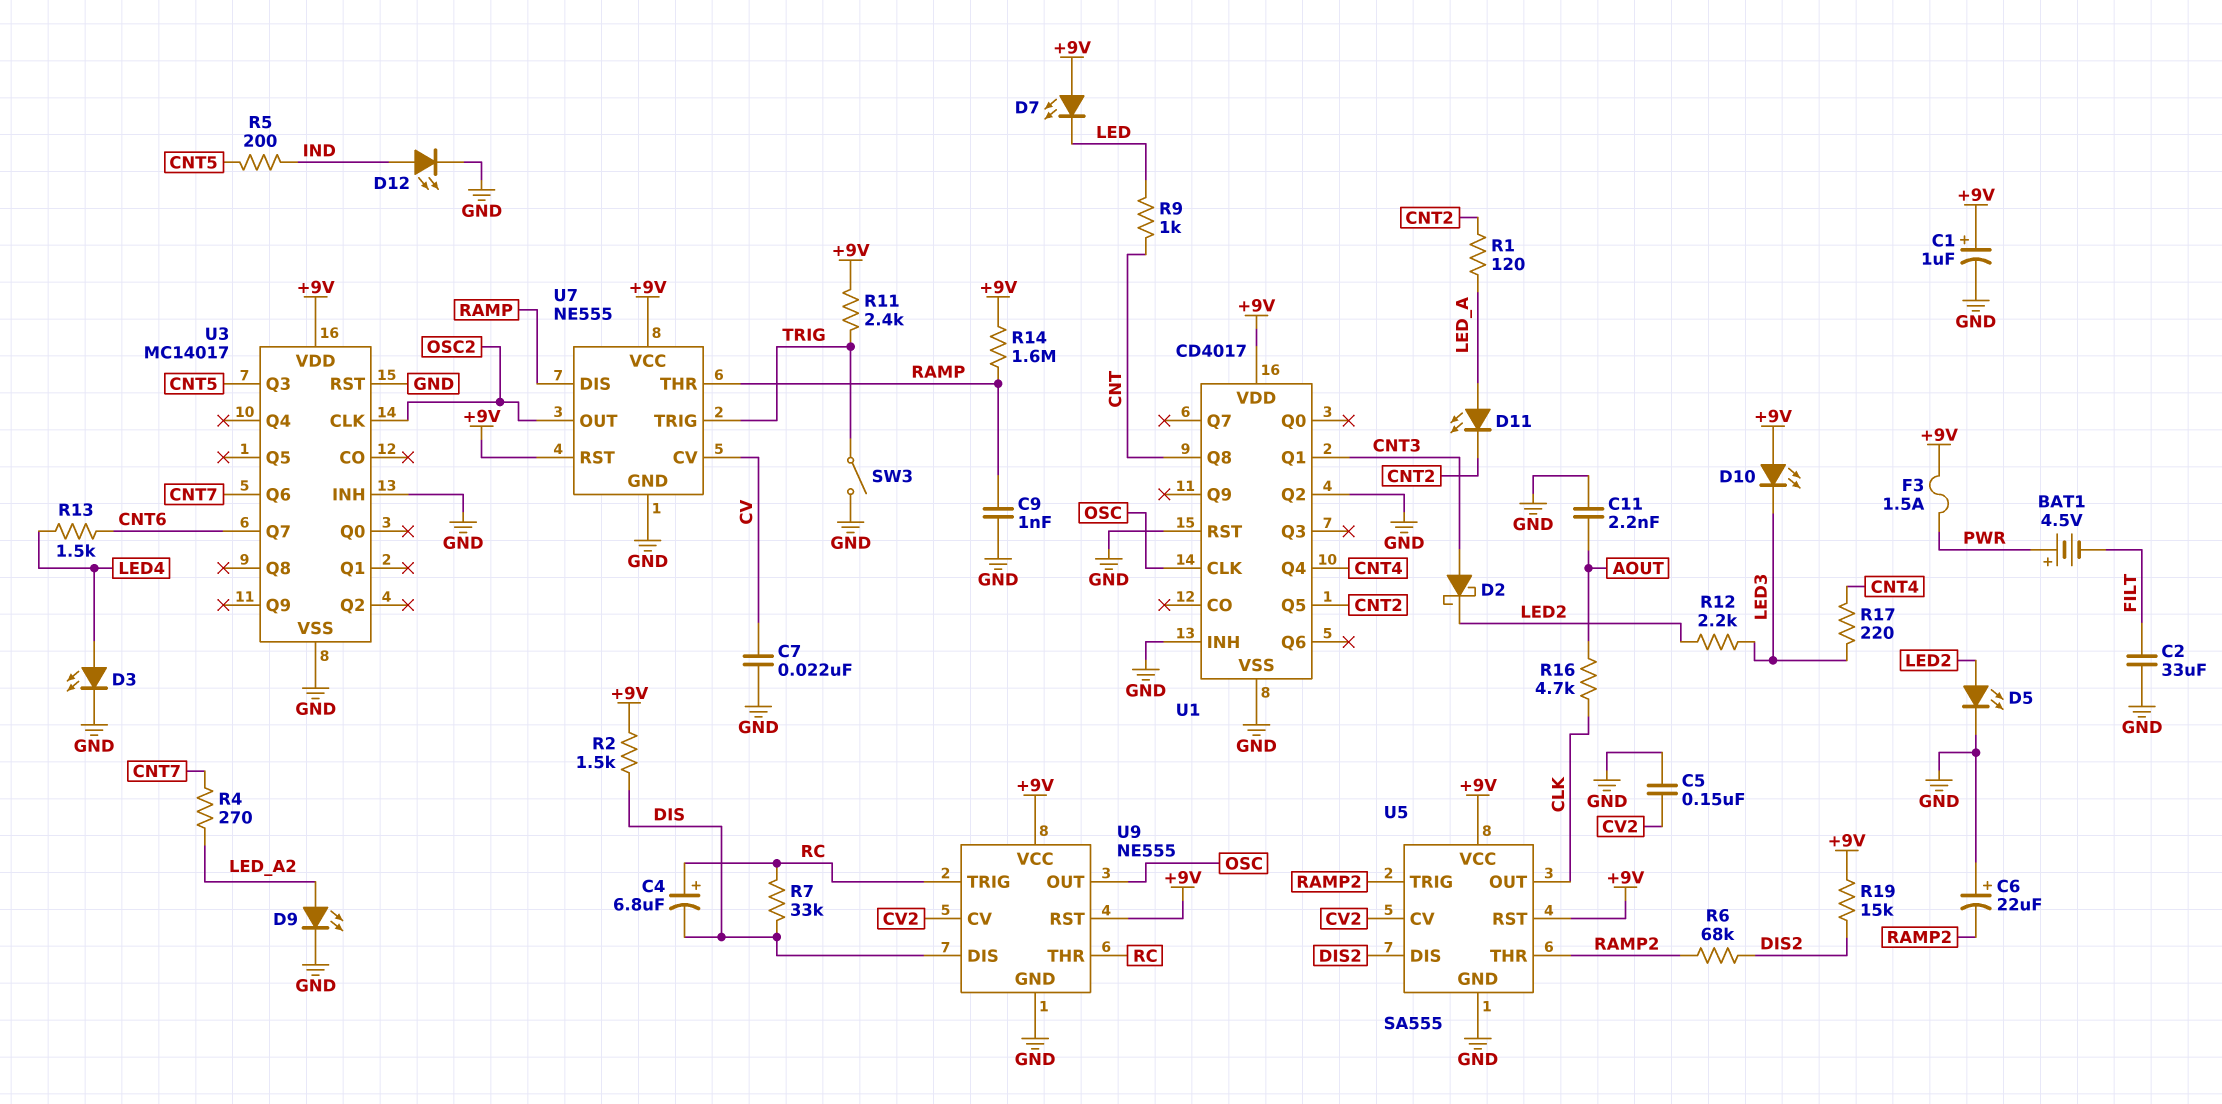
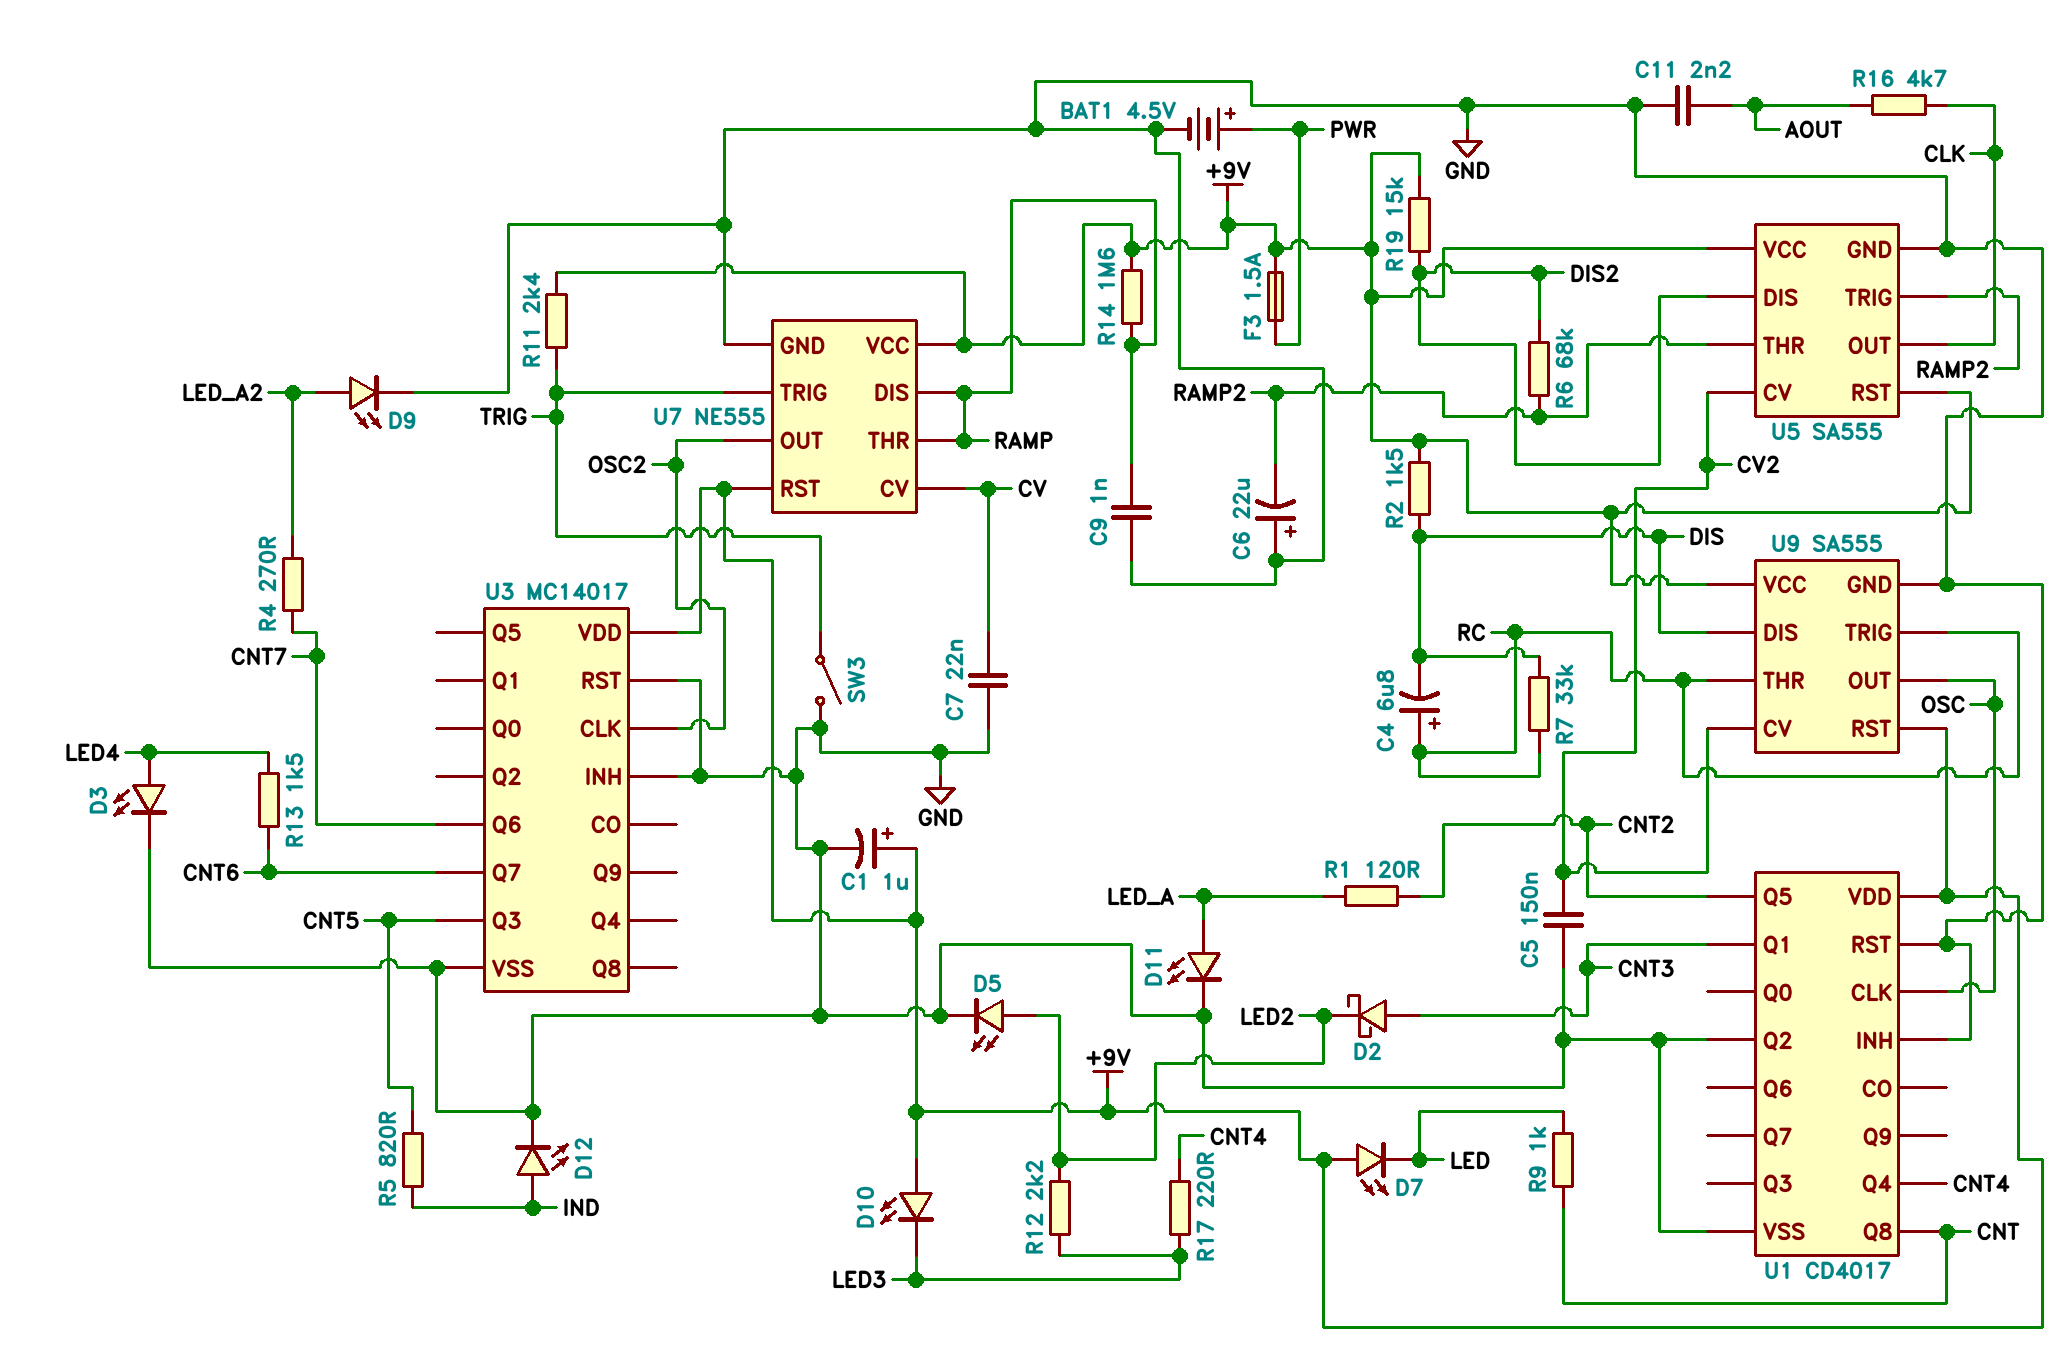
BAT1: 4.5V (plus PWR, minus FILT) -> 4.5V (plus PWR, minus GND)
C2: 33uF (FILT, GND) -> none
D11: LED (A LED_A, K CNT2) -> LED (A LED_A, K GND)
R5: 200 (CNT5, IND) -> 820 (CNT5, IND)
U9: NE555 -> SA555

